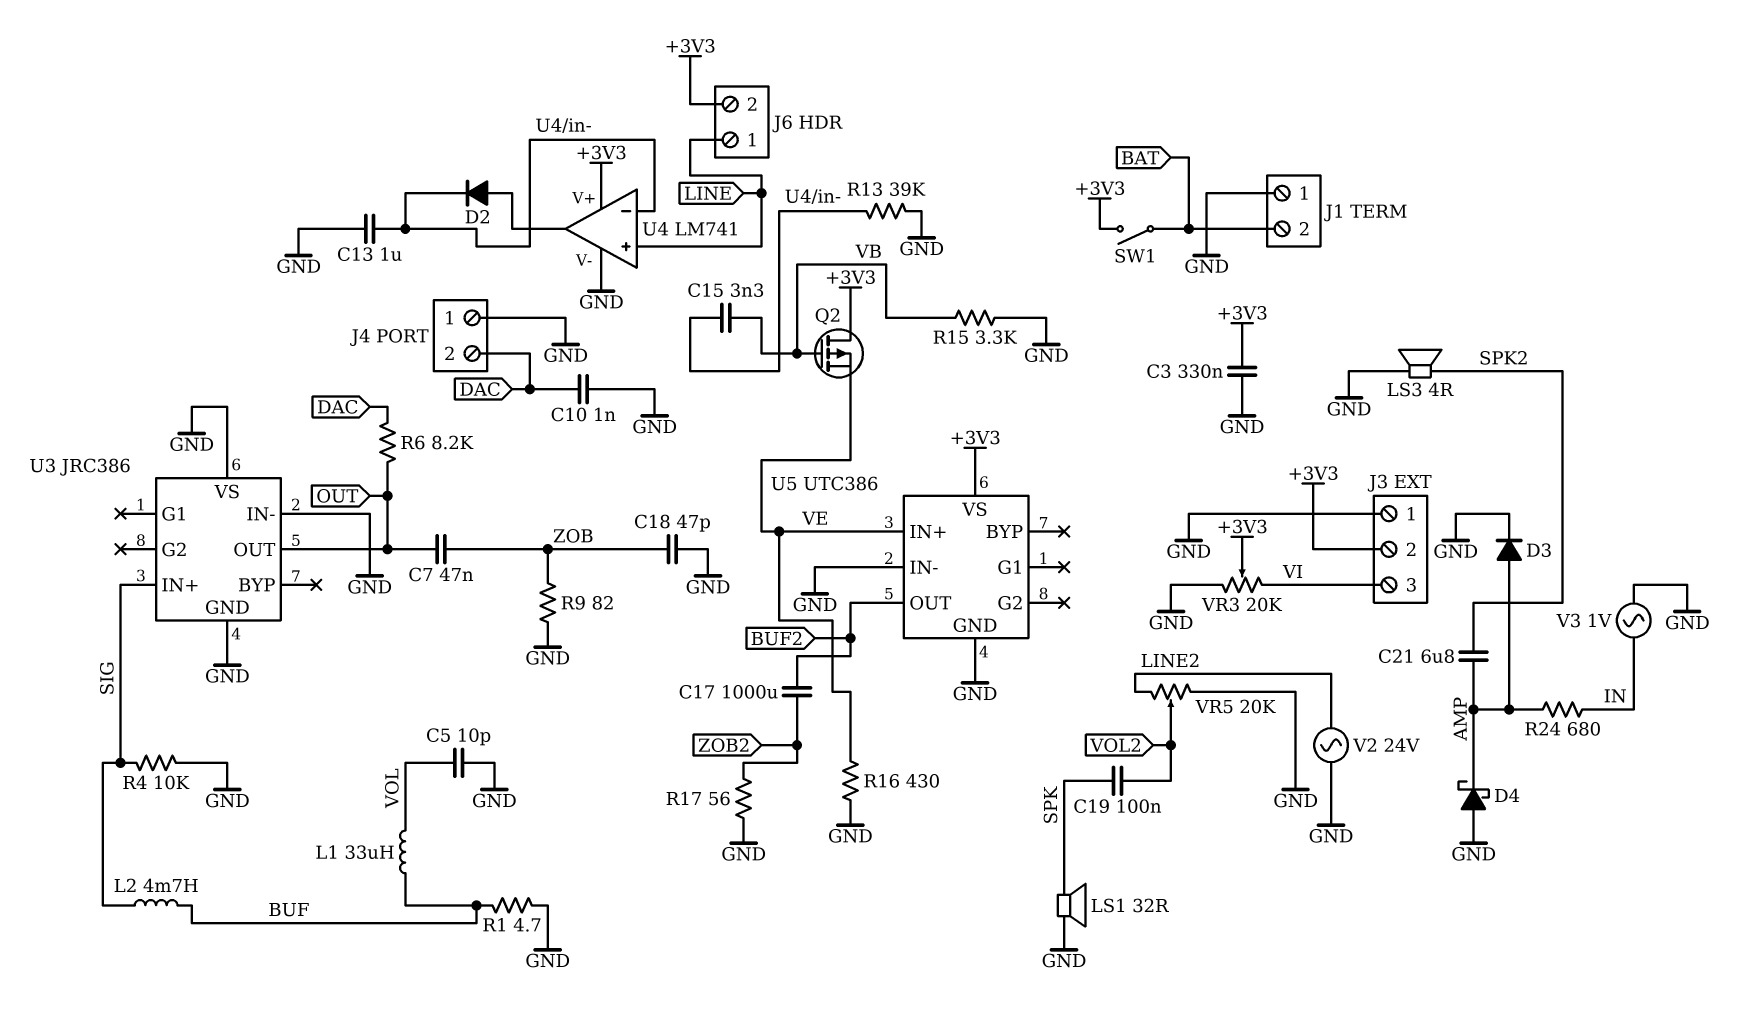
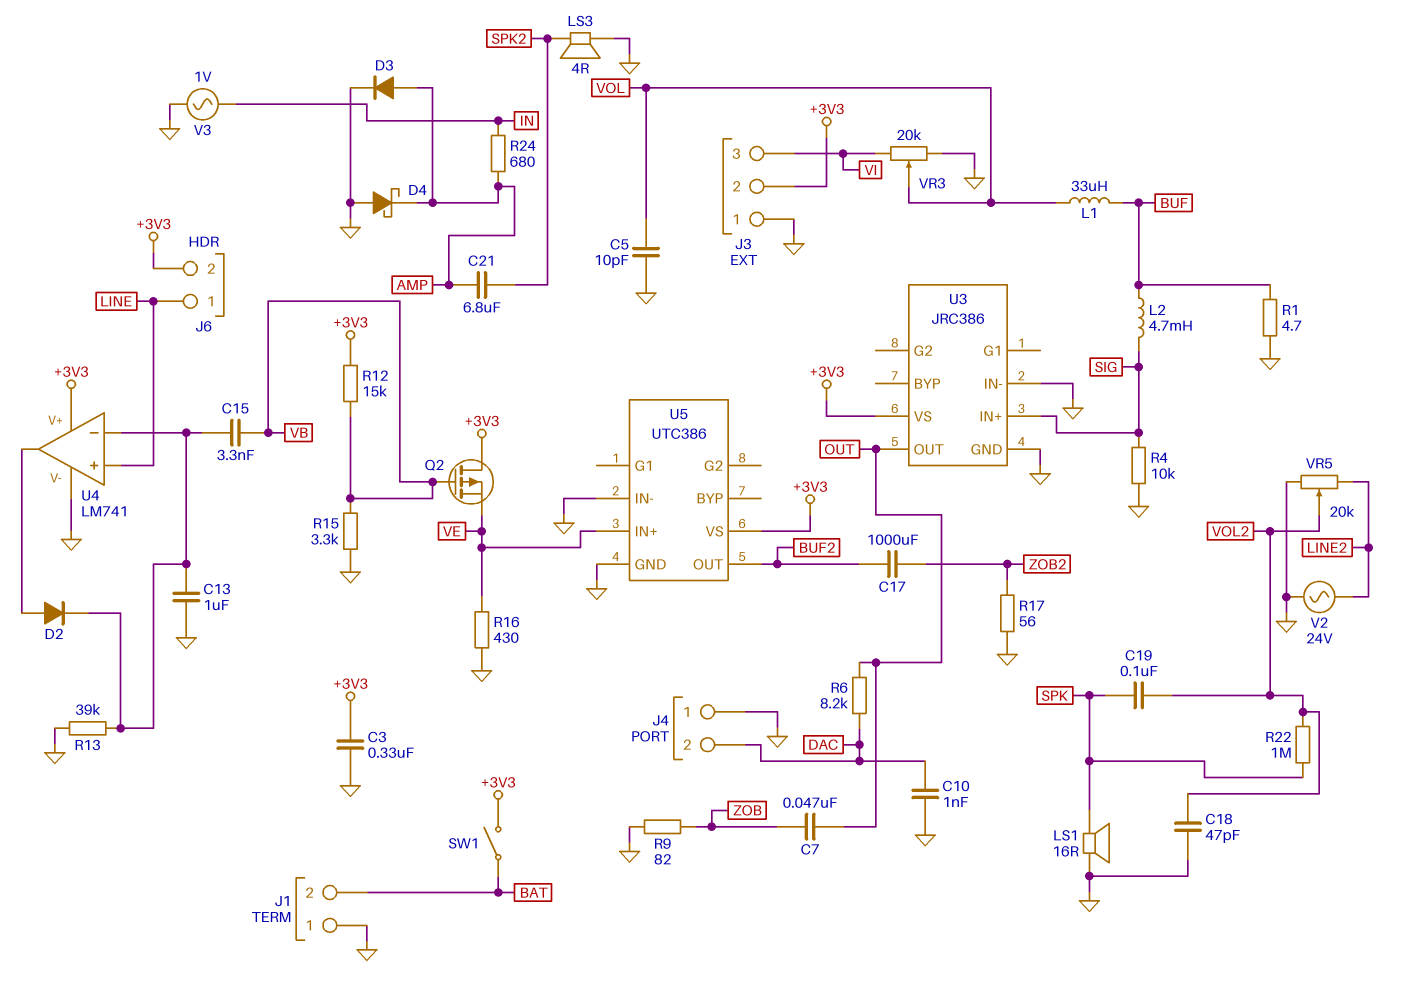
C18: 47pF (GND, ZOB) -> 47pF (GND, VOL2)
LS1: speaker 32R (GND, SPK) -> speaker 16R (GND, SPK)
R12: none -> 15k (+3V3, VB)
R22: none -> 1M (SPK, VOL2)
U3 pin VS: GND -> +3V3
VR3: 20k (GND, VI, wiper +3V3) -> 20k (GND, VI, wiper VOL)

